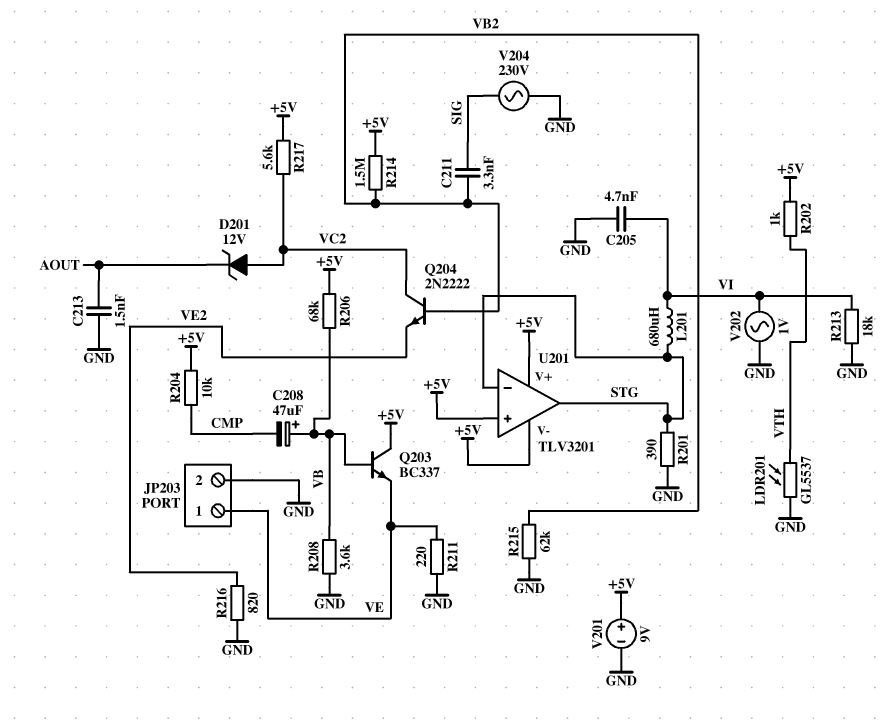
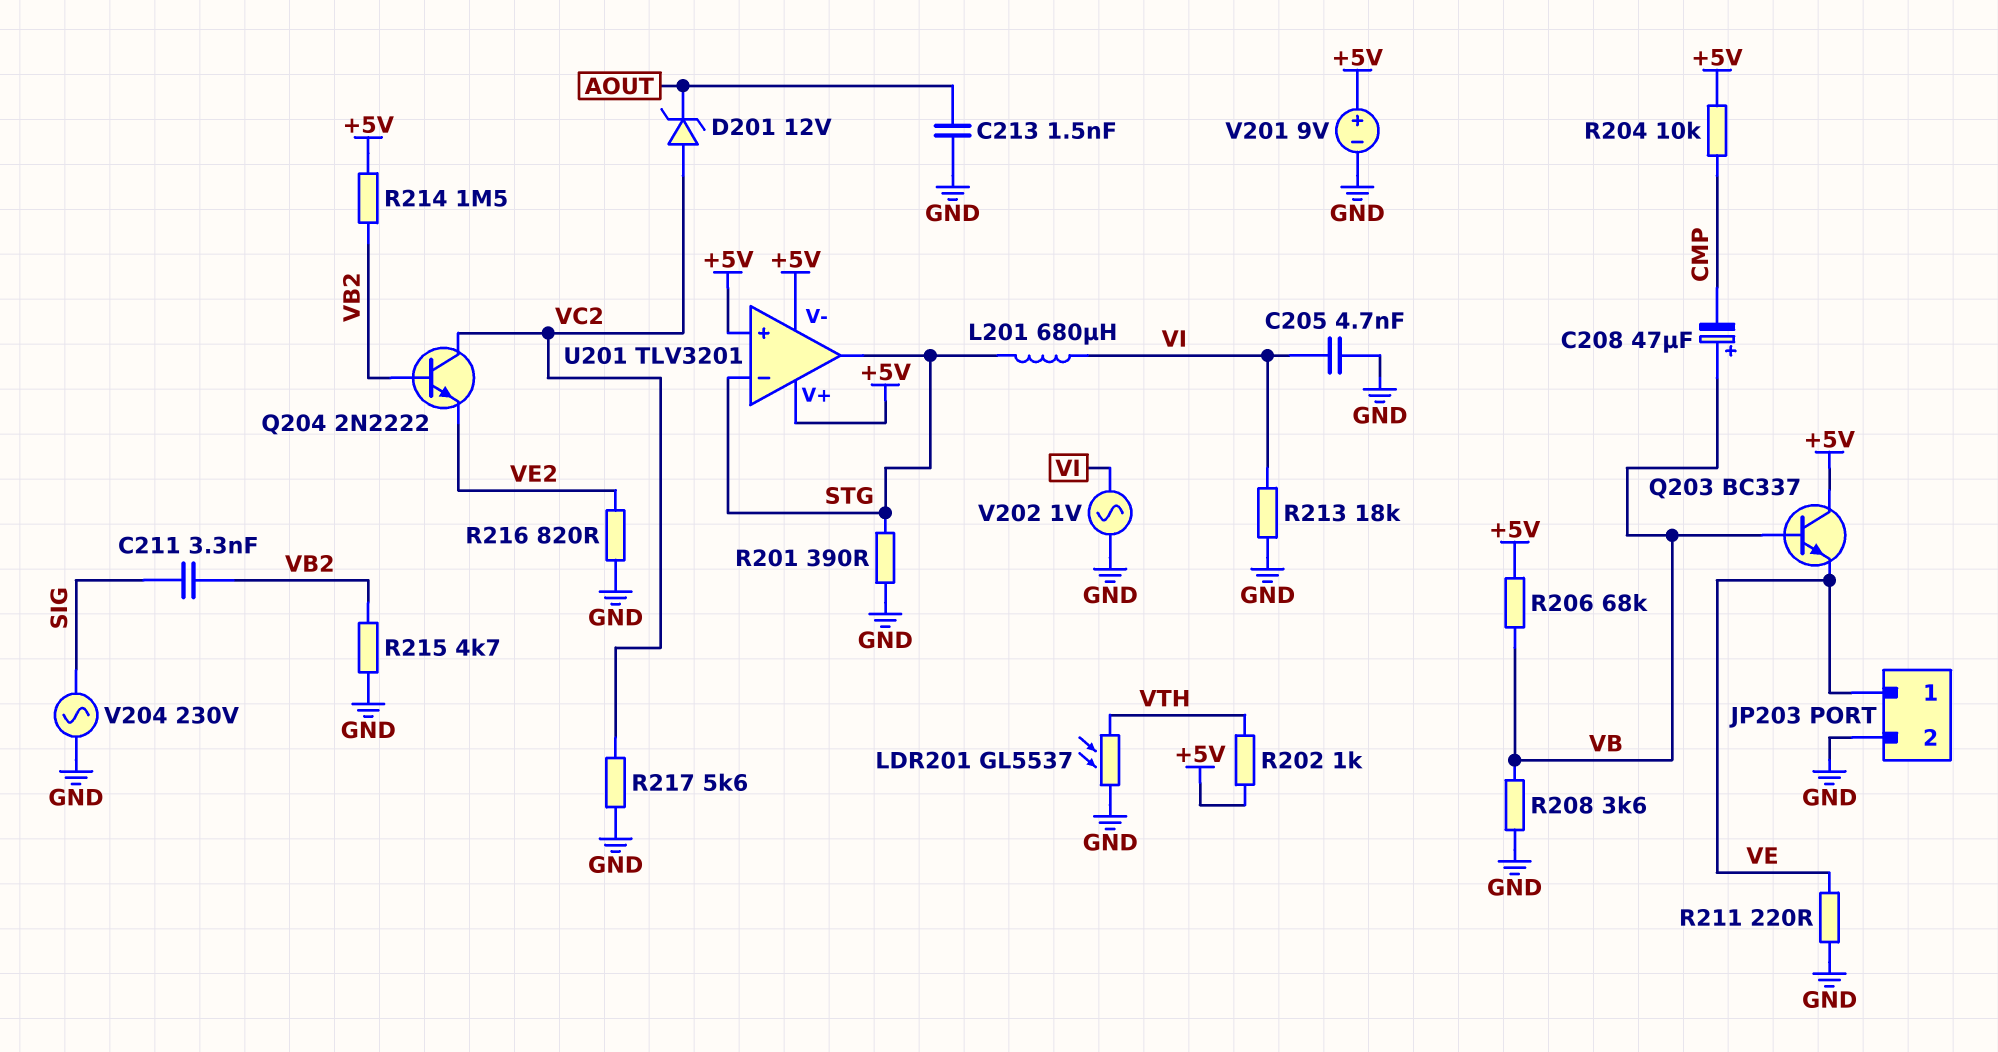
R215: 62k (GND, VB2) -> 4.7k (GND, VB2)
R217: 5.6k (+5V, VC2) -> 5.6k (GND, VC2)

